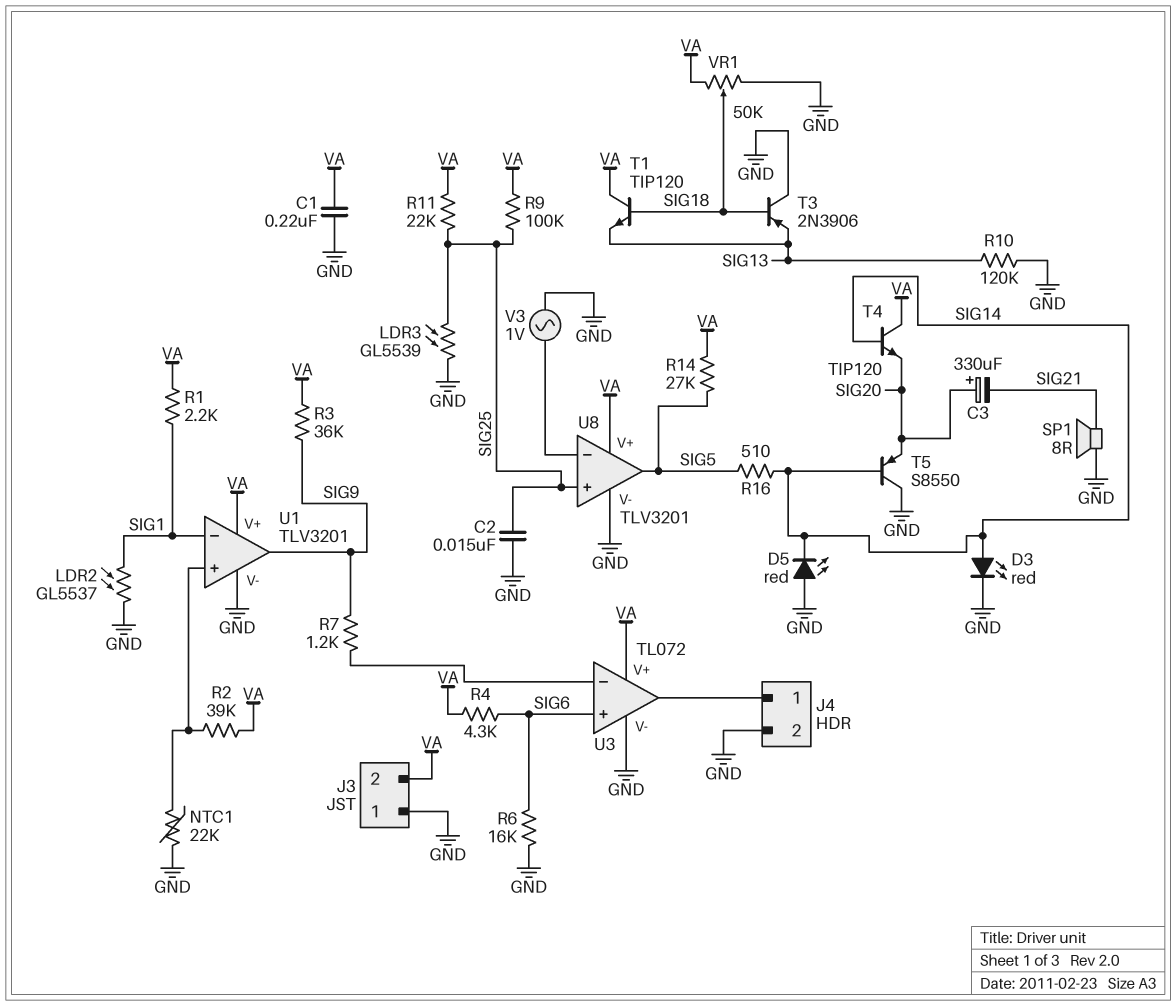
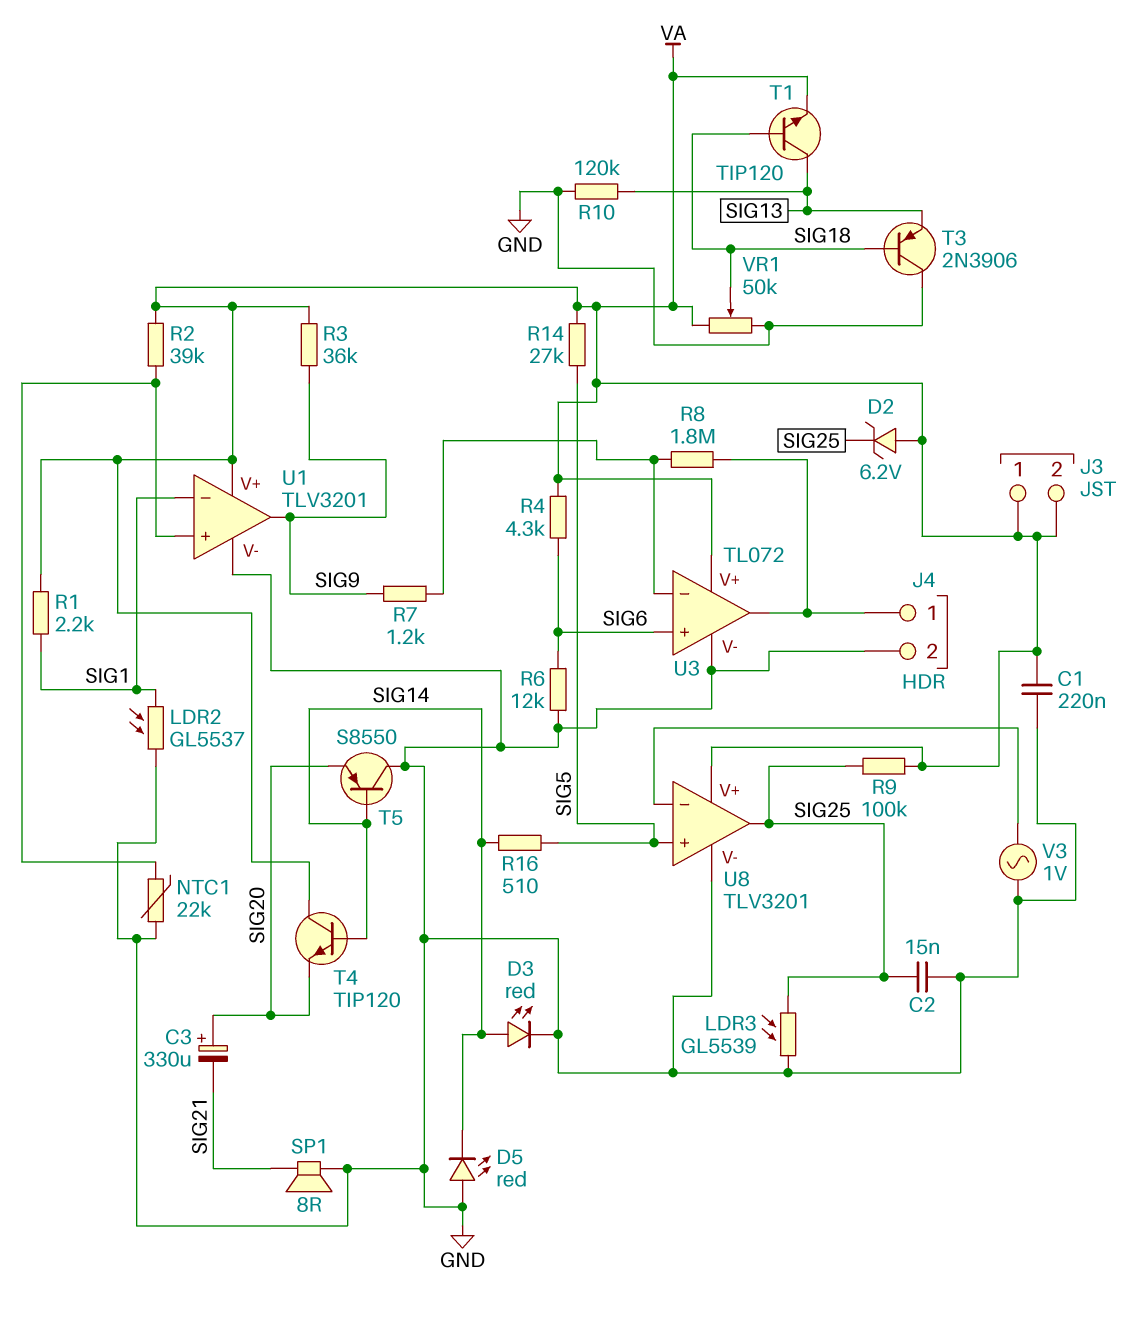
D2: none -> zener 6.2V (A VA, K SIG25)
J3 pin 1: GND -> VA
R6: 16k (GND, SIG6) -> 12k (GND, SIG6)
R8: none -> 1.8M (J4/1, U3/in-)
R11: 22k (SIG25, VA) -> none
T1: NPN TIP120 (B SIG18, C VA, E SIG13) -> NPN TIP120 (B SIG18, C SIG13, E VA)
U8 pin in+: SIG25 -> SIG5
U8 pin out: SIG5 -> SIG25

